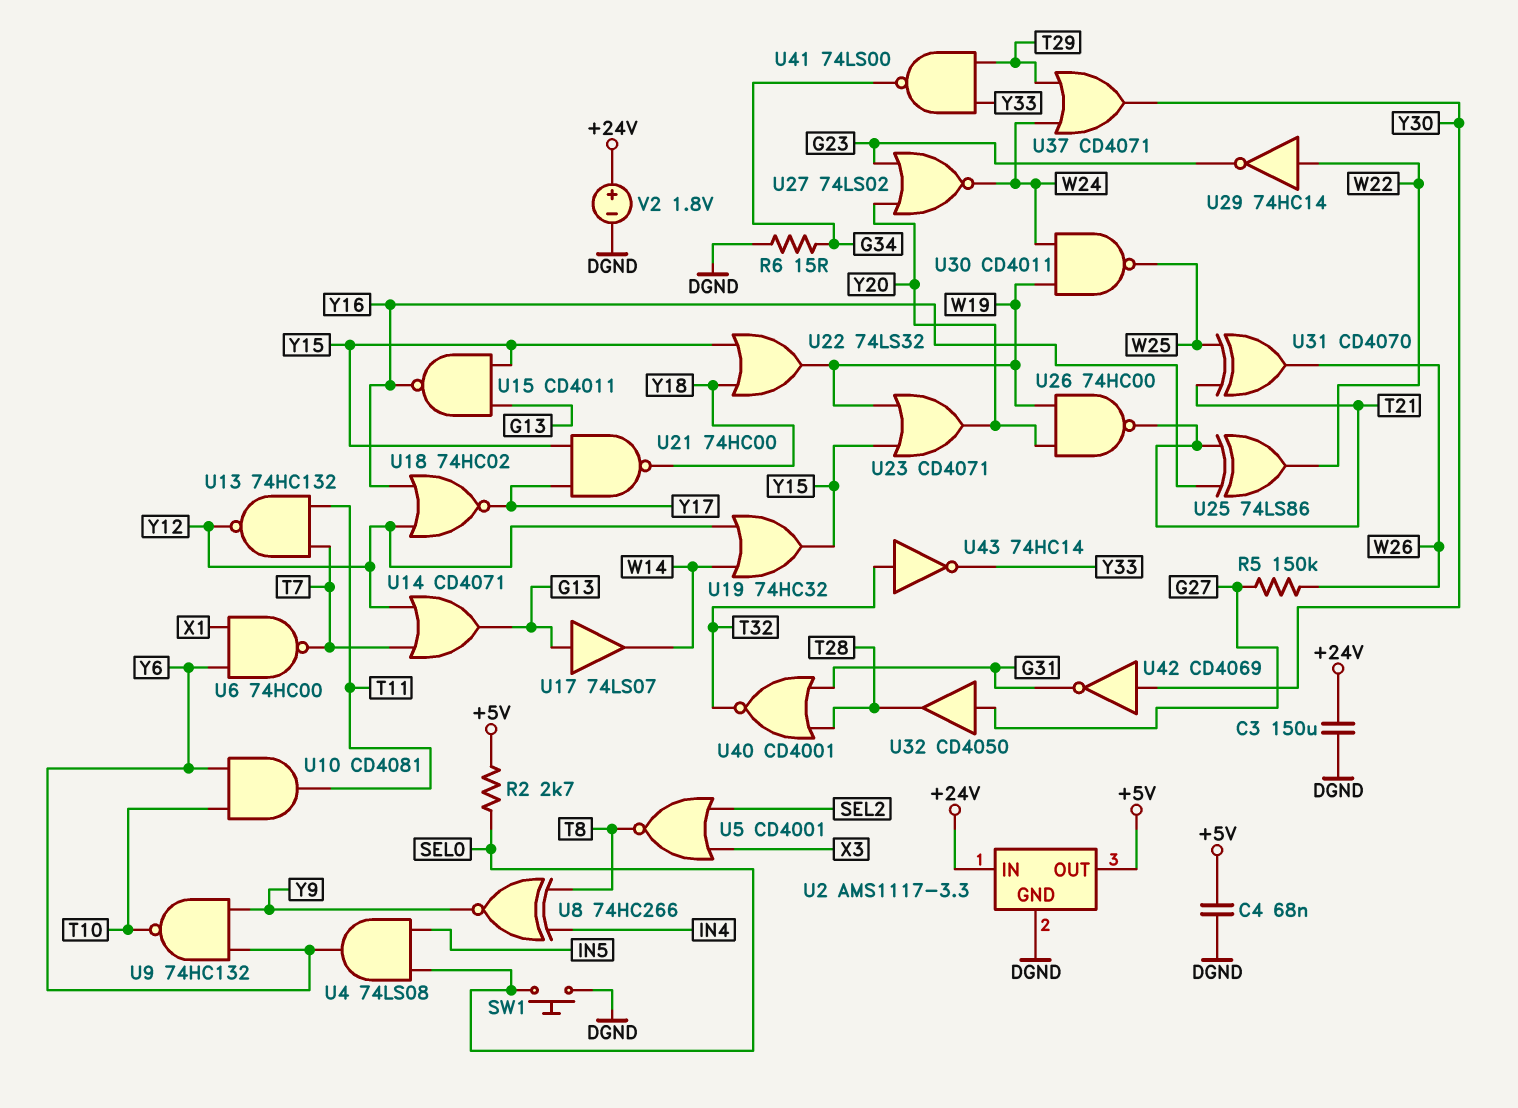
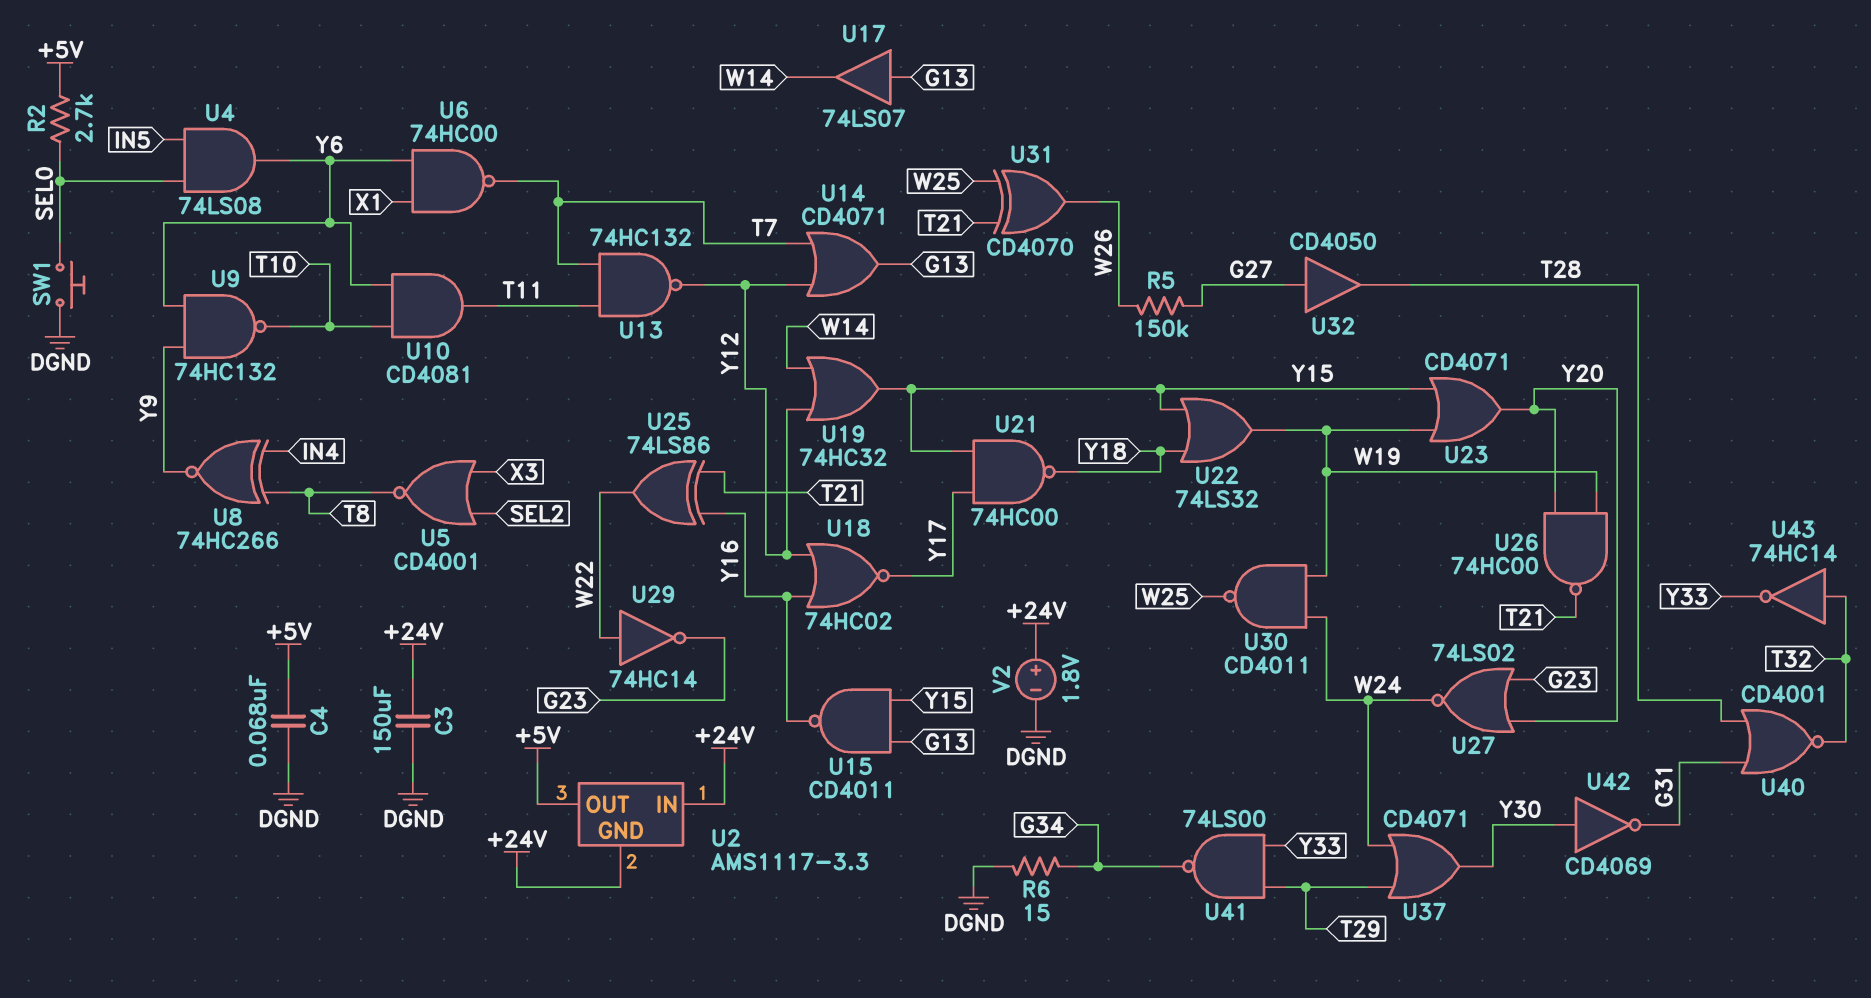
U2 pin GND: DGND -> +24V

